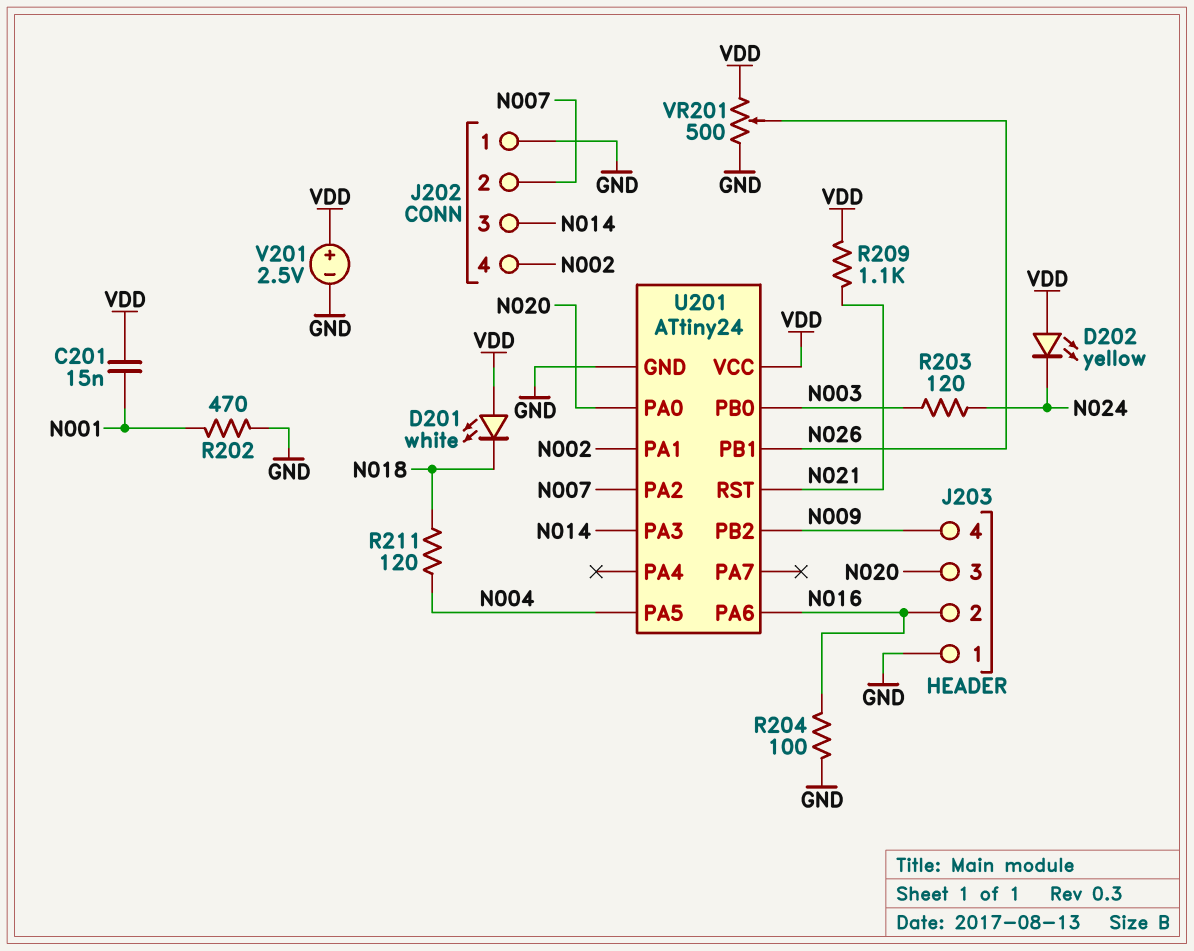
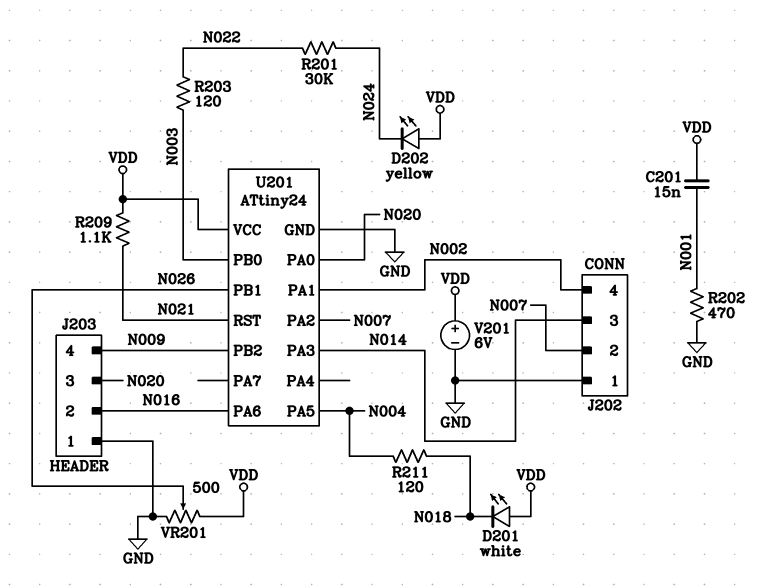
R201: none -> 30k (N022, N024)
R203: 120 (N003, N024) -> 120 (N003, N022)
R204: 100 (GND, N016) -> none
V201: 2.5V (plus VDD, minus GND) -> 6V (plus VDD, minus GND)

